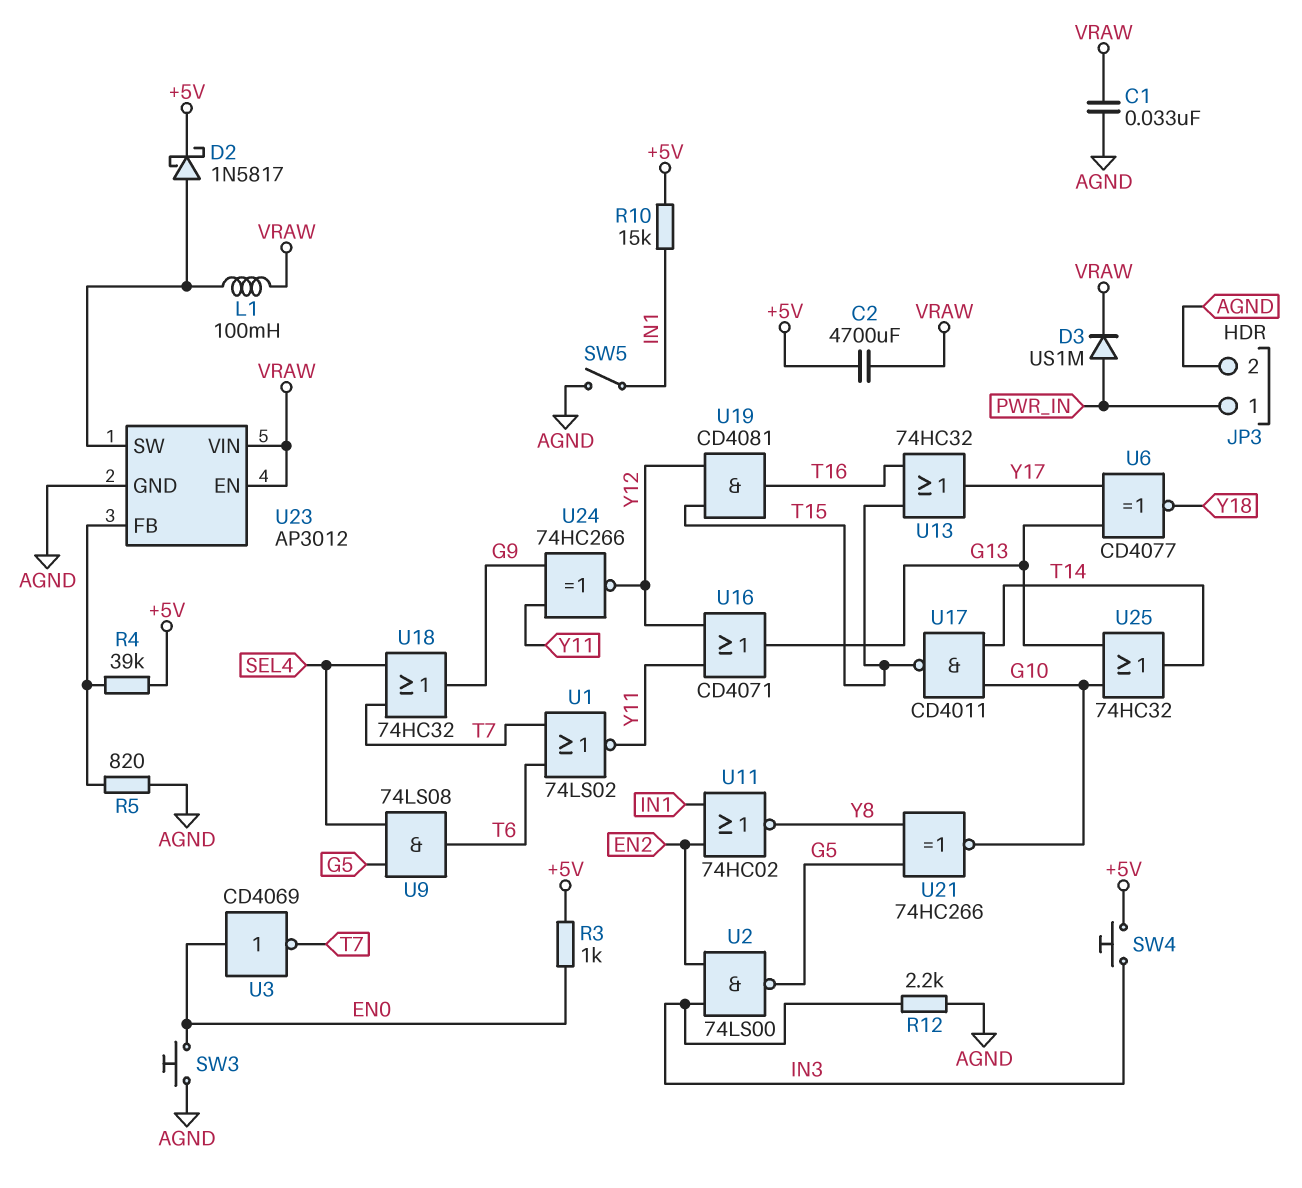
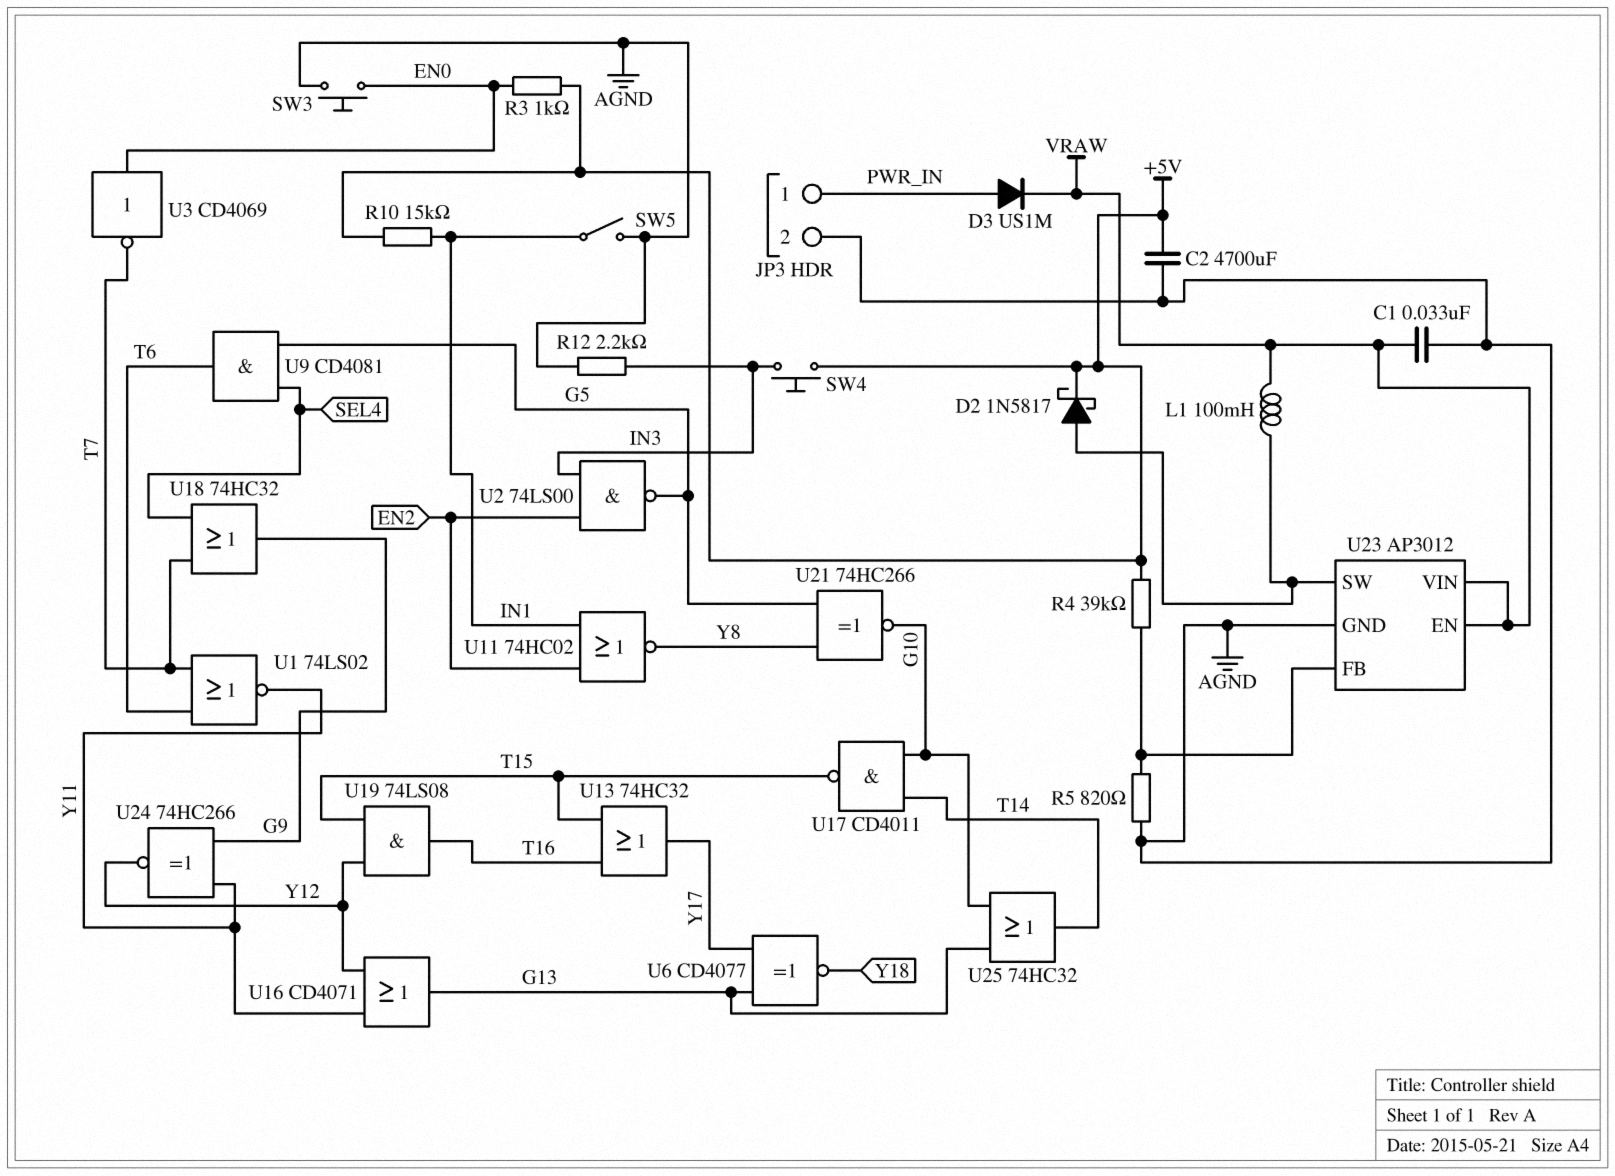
C2: 4700uF (+5V, VRAW) -> 4700uF (+5V, AGND)
U9: AND 74LS08 (in G5, in SEL4, out T6) -> AND CD4081 (in G5, in SEL4, out T6)
U19: AND CD4081 (in T15, in Y12, out T16) -> AND 74LS08 (in T15, in Y12, out T16)

